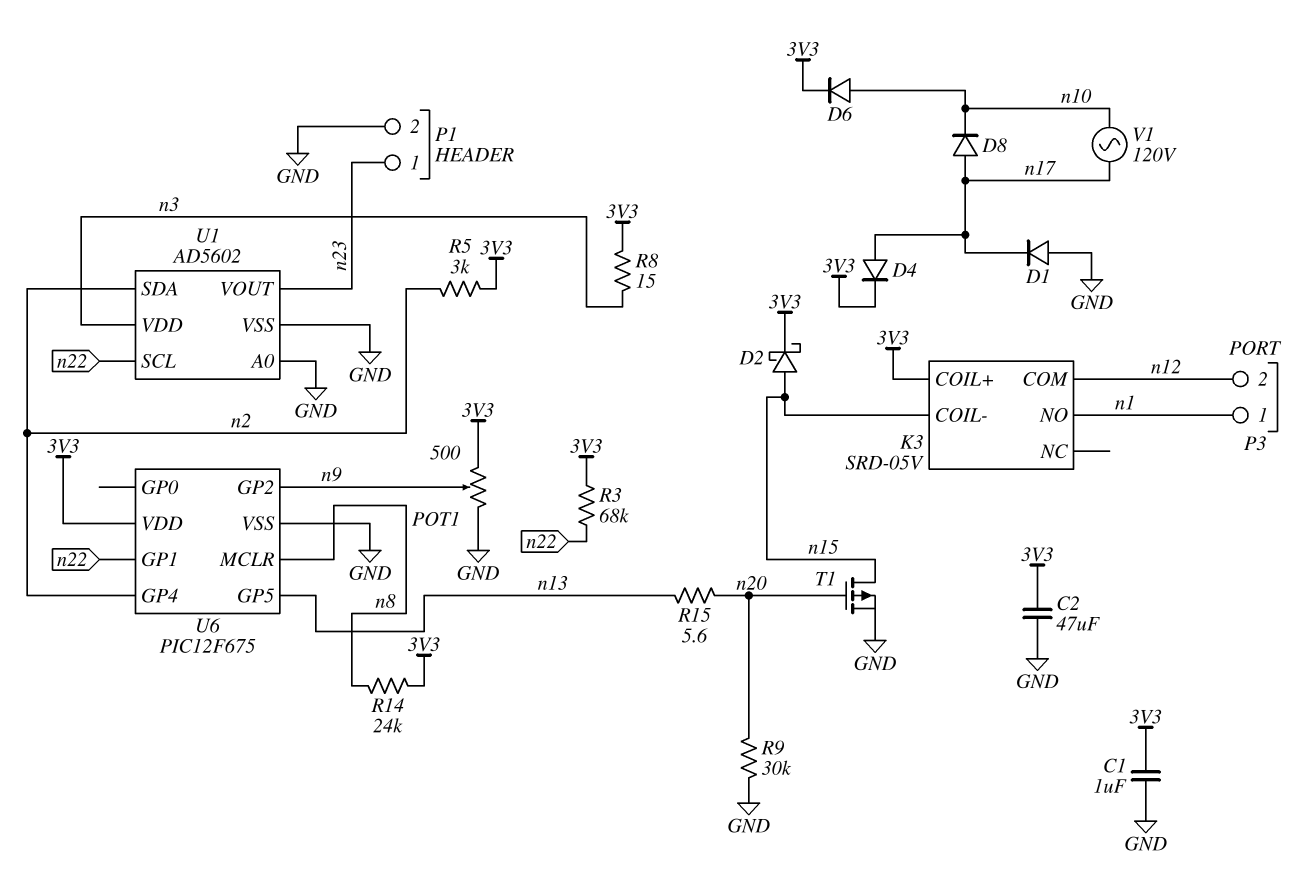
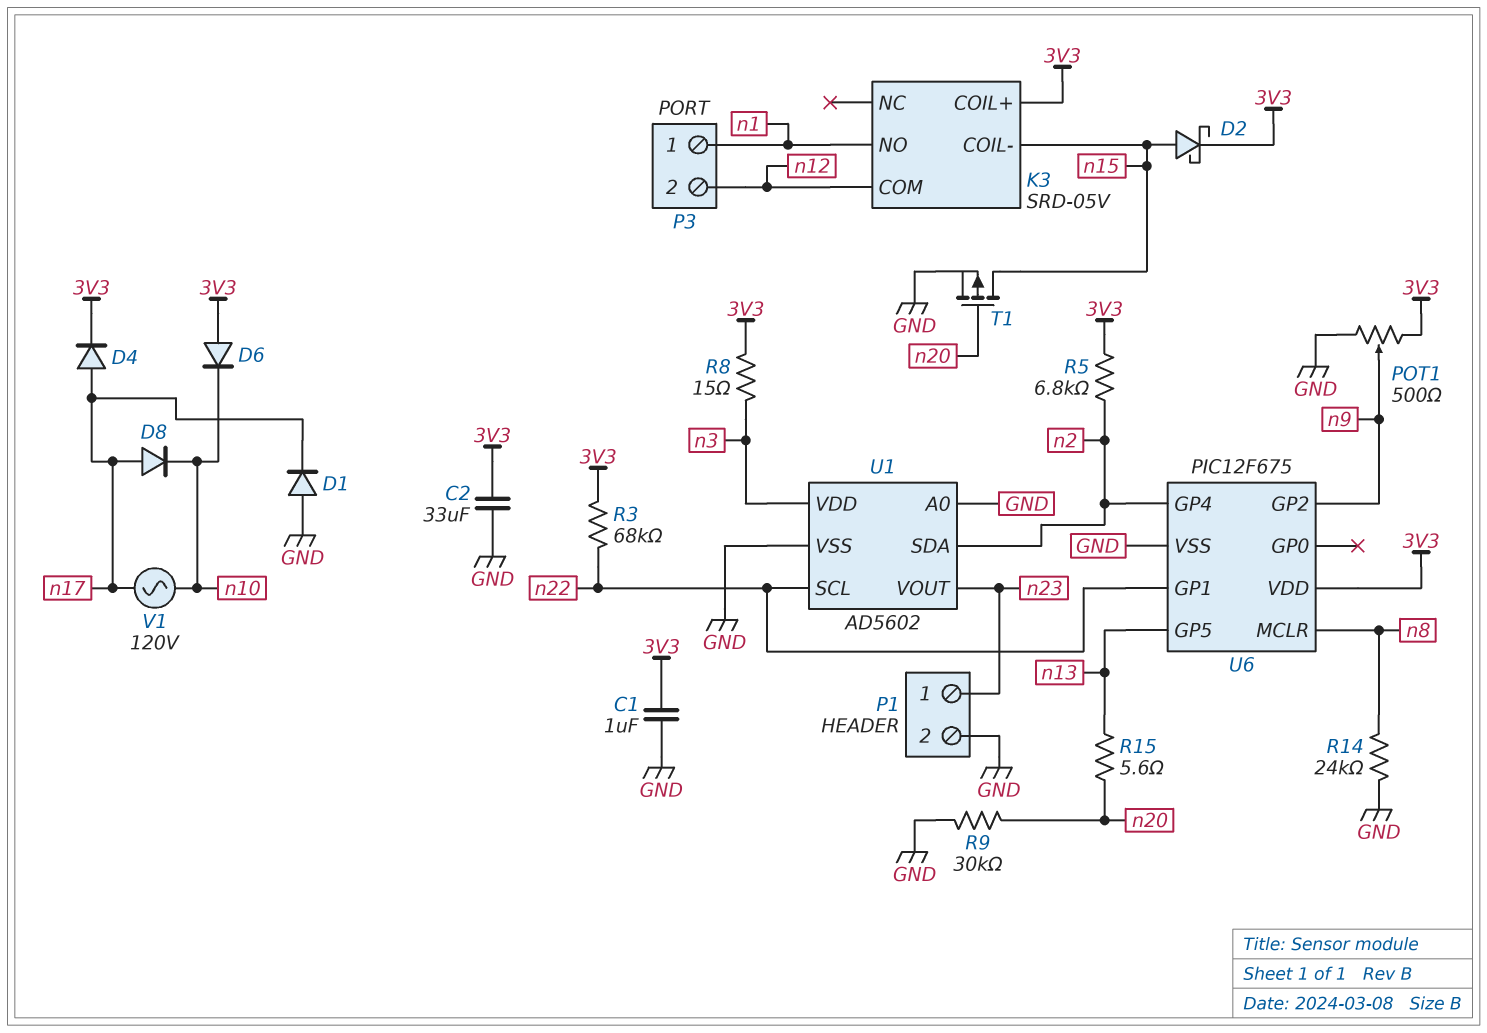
C2: 47uF (3V3, GND) -> 33uF (3V3, GND)
D6: diode (A n10, K 3V3) -> diode (A 3V3, K n10)
R5: 3k (3V3, n2) -> 6.8k (3V3, n2)
R14: 24k (3V3, n8) -> 24k (GND, n8)

